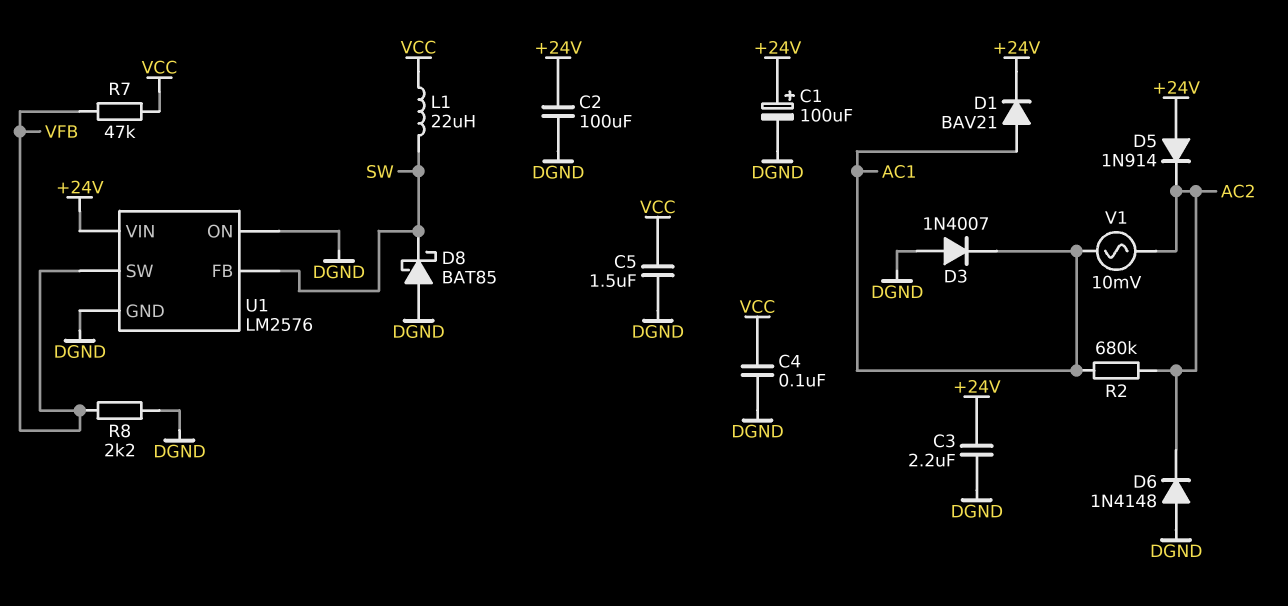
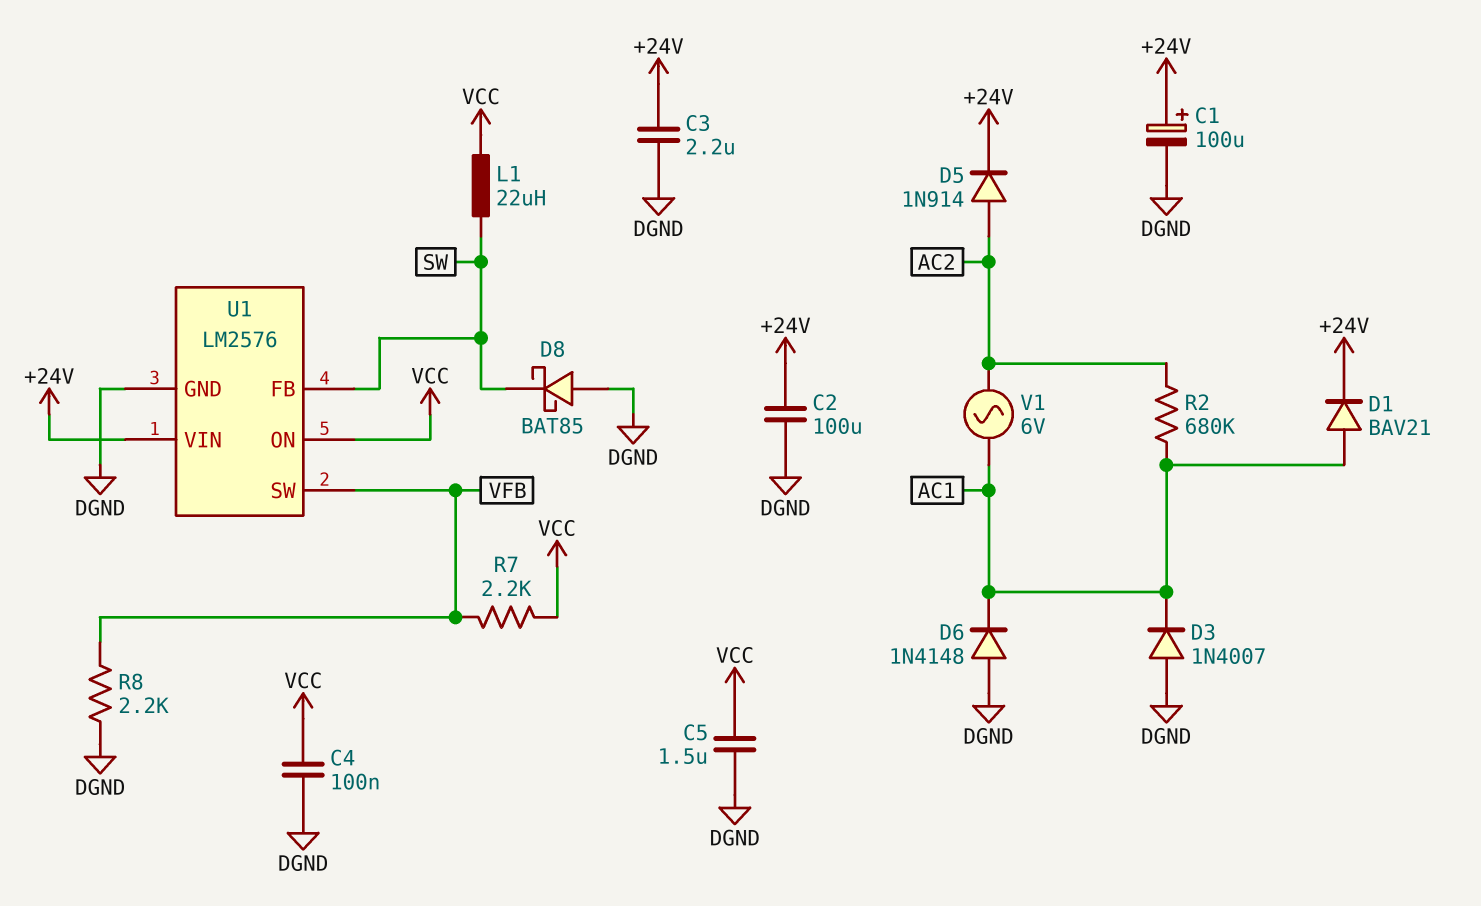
D5: diode 1N914 (A +24V, K AC2) -> diode 1N914 (A AC2, K +24V)
D6: diode 1N4148 (A DGND, K AC2) -> diode 1N4148 (A DGND, K AC1)
R7: 47k (VCC, VFB) -> 2.2k (VCC, VFB)
U1 pin ON: DGND -> VCC
V1: AC 10mV (AC1, AC2) -> AC 6V (AC1, AC2)

